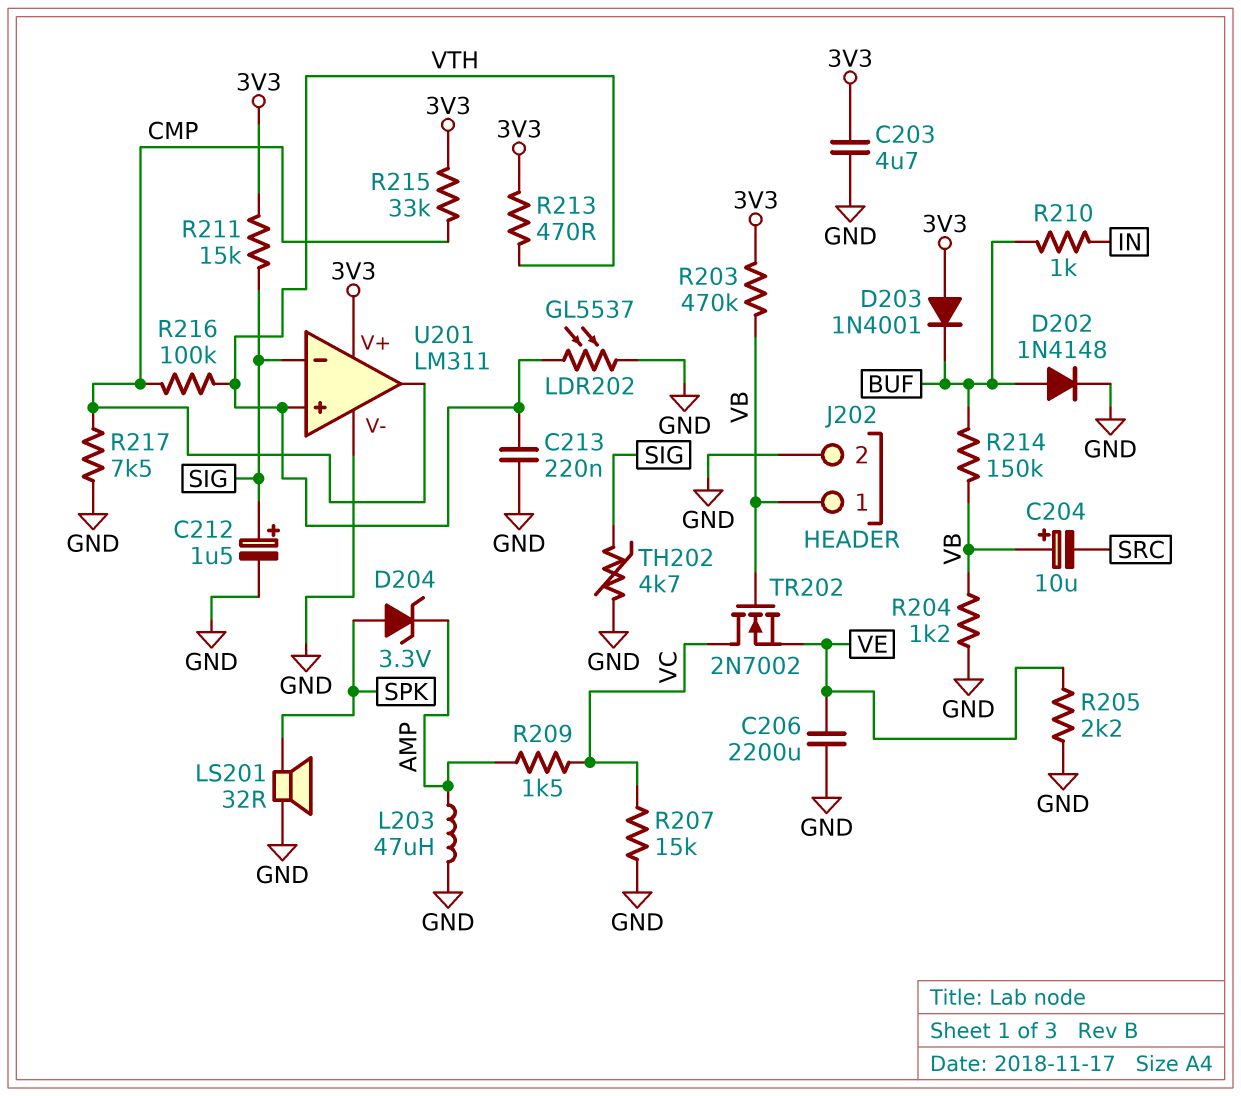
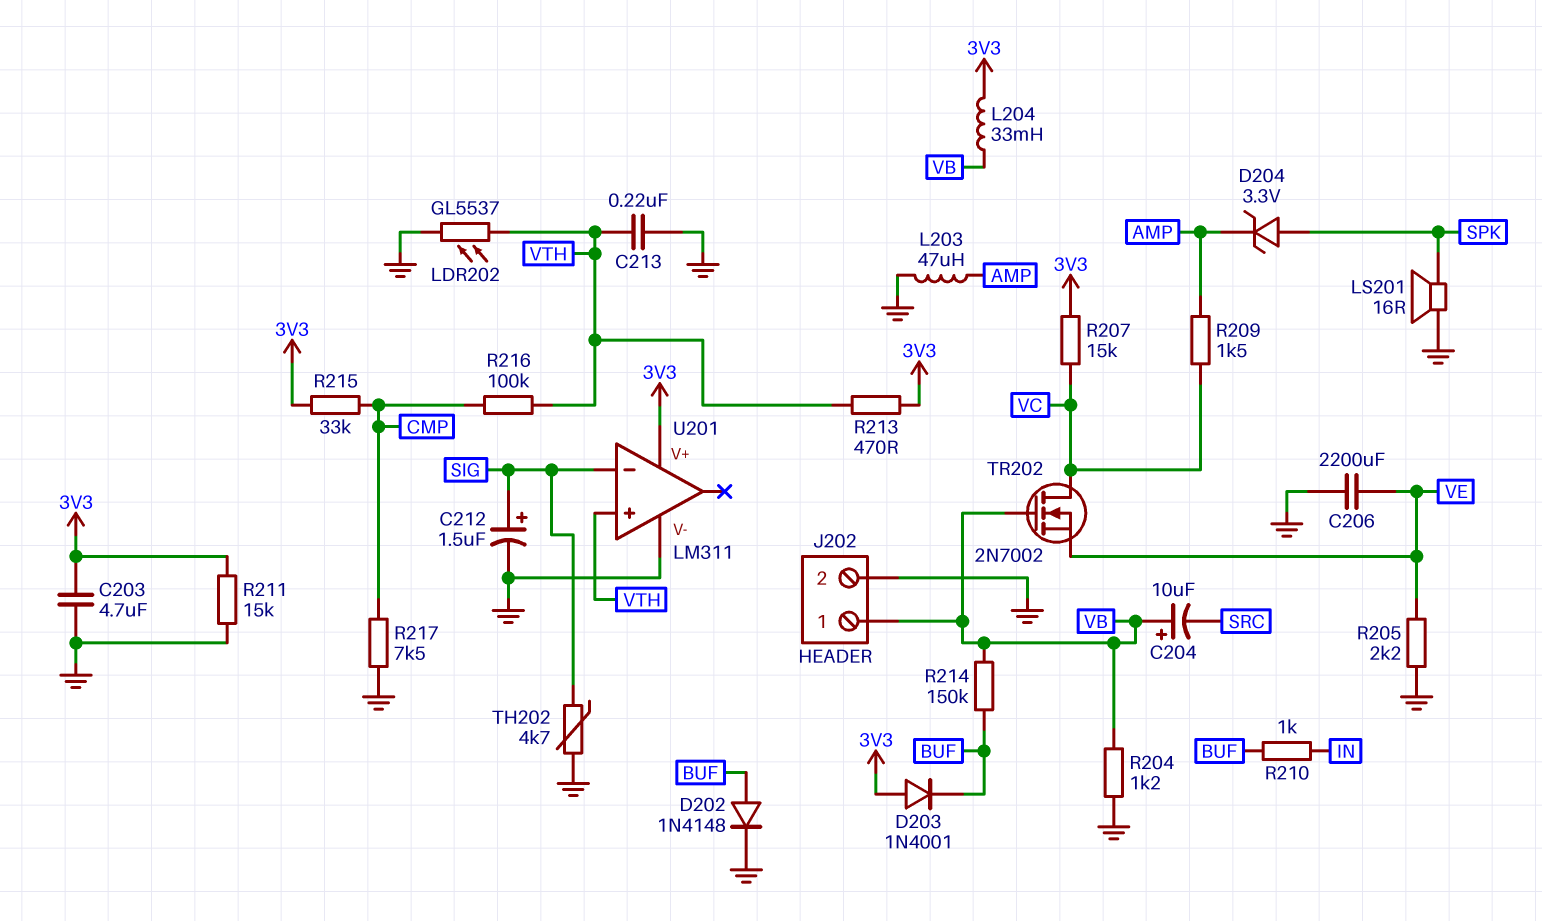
L204: none -> 33mH (3V3, VB)
LS201: speaker 32R (GND, SPK) -> speaker 16R (GND, SPK)
R203: 470k (3V3, VB) -> none
R207: 15k (GND, VC) -> 15k (3V3, VC)
R211: 15k (3V3, SIG) -> 15k (3V3, GND)
U201 pin out: CMP -> none

